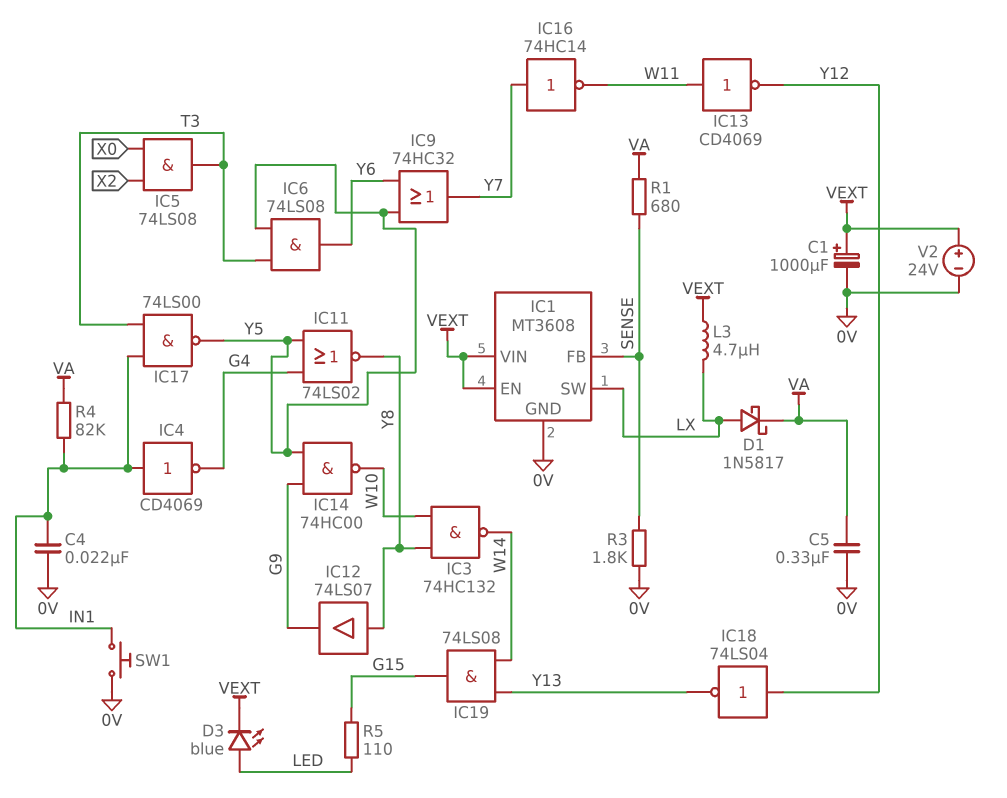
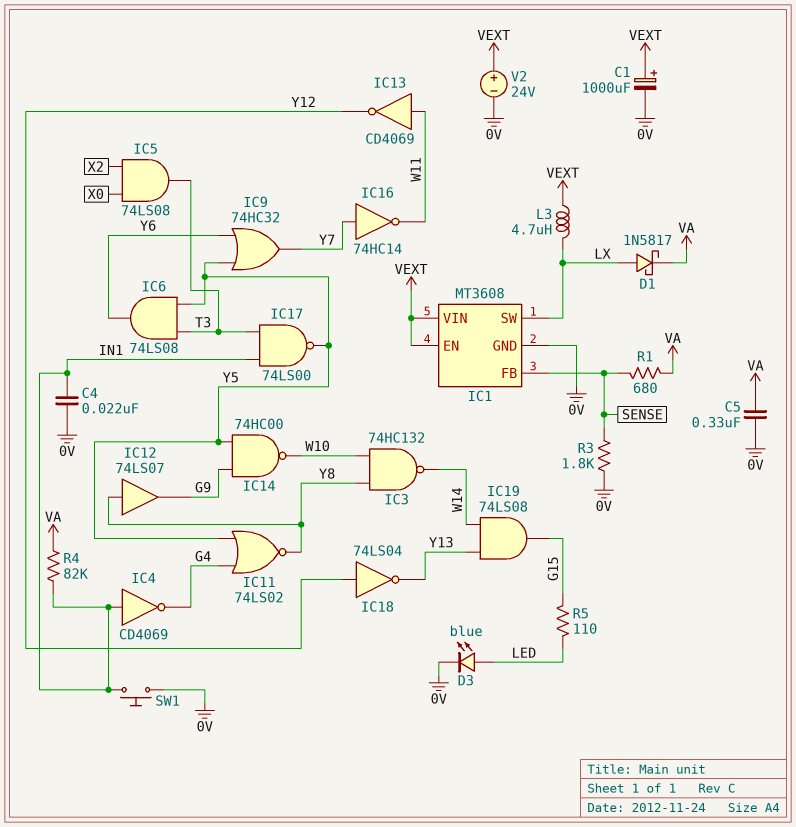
D3: LED blue (A LED, K VEXT) -> LED blue (A LED, K 0V)

